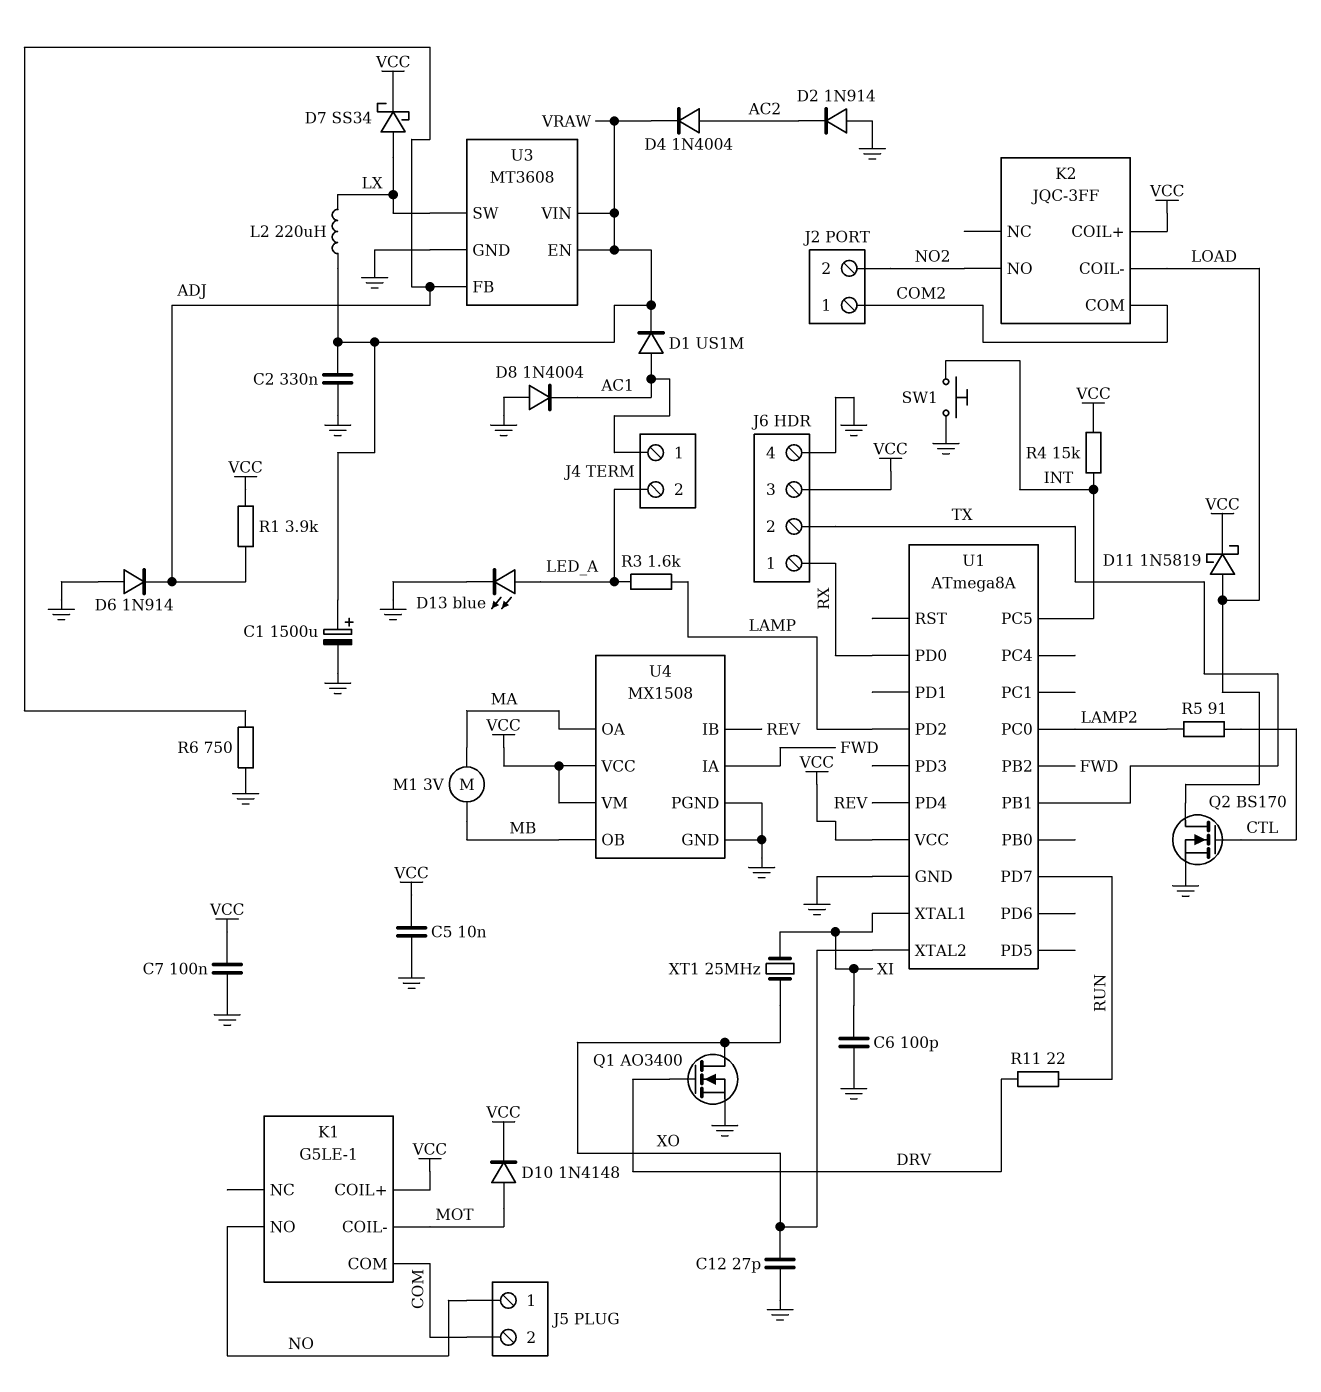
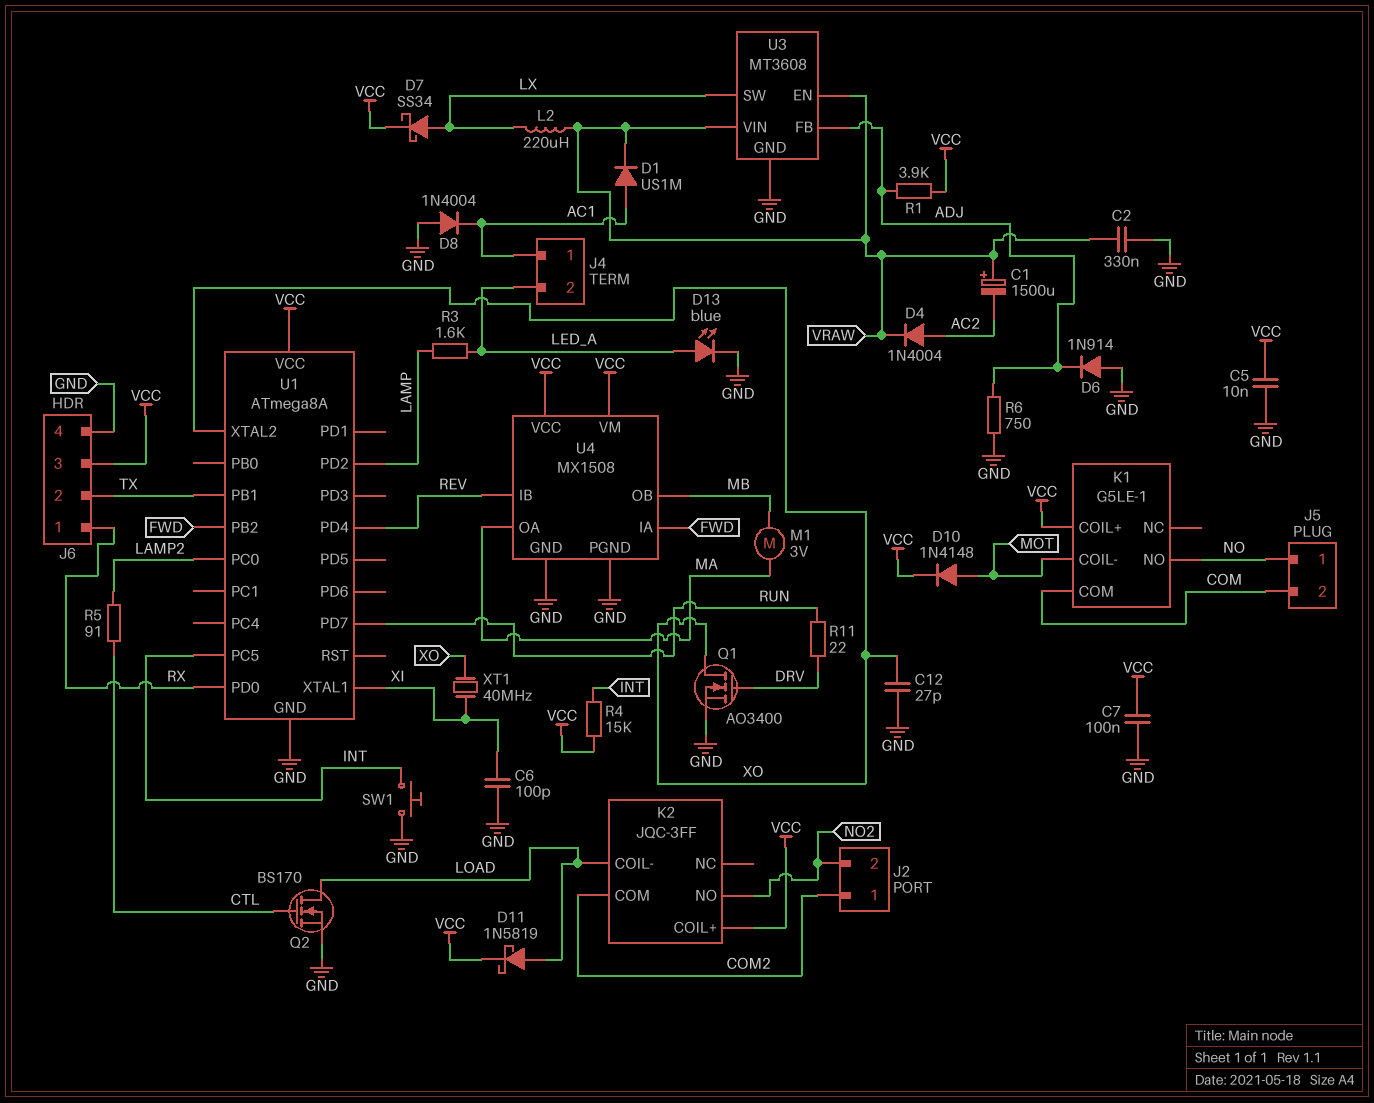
C1: 1500uF (plus VRAW, minus GND) -> 1500uF (plus VRAW, minus AC2)
D2: diode 1N914 (A GND, K AC2) -> none
XT1: 25MHz (XI, XO) -> 40MHz (XI, XO)

